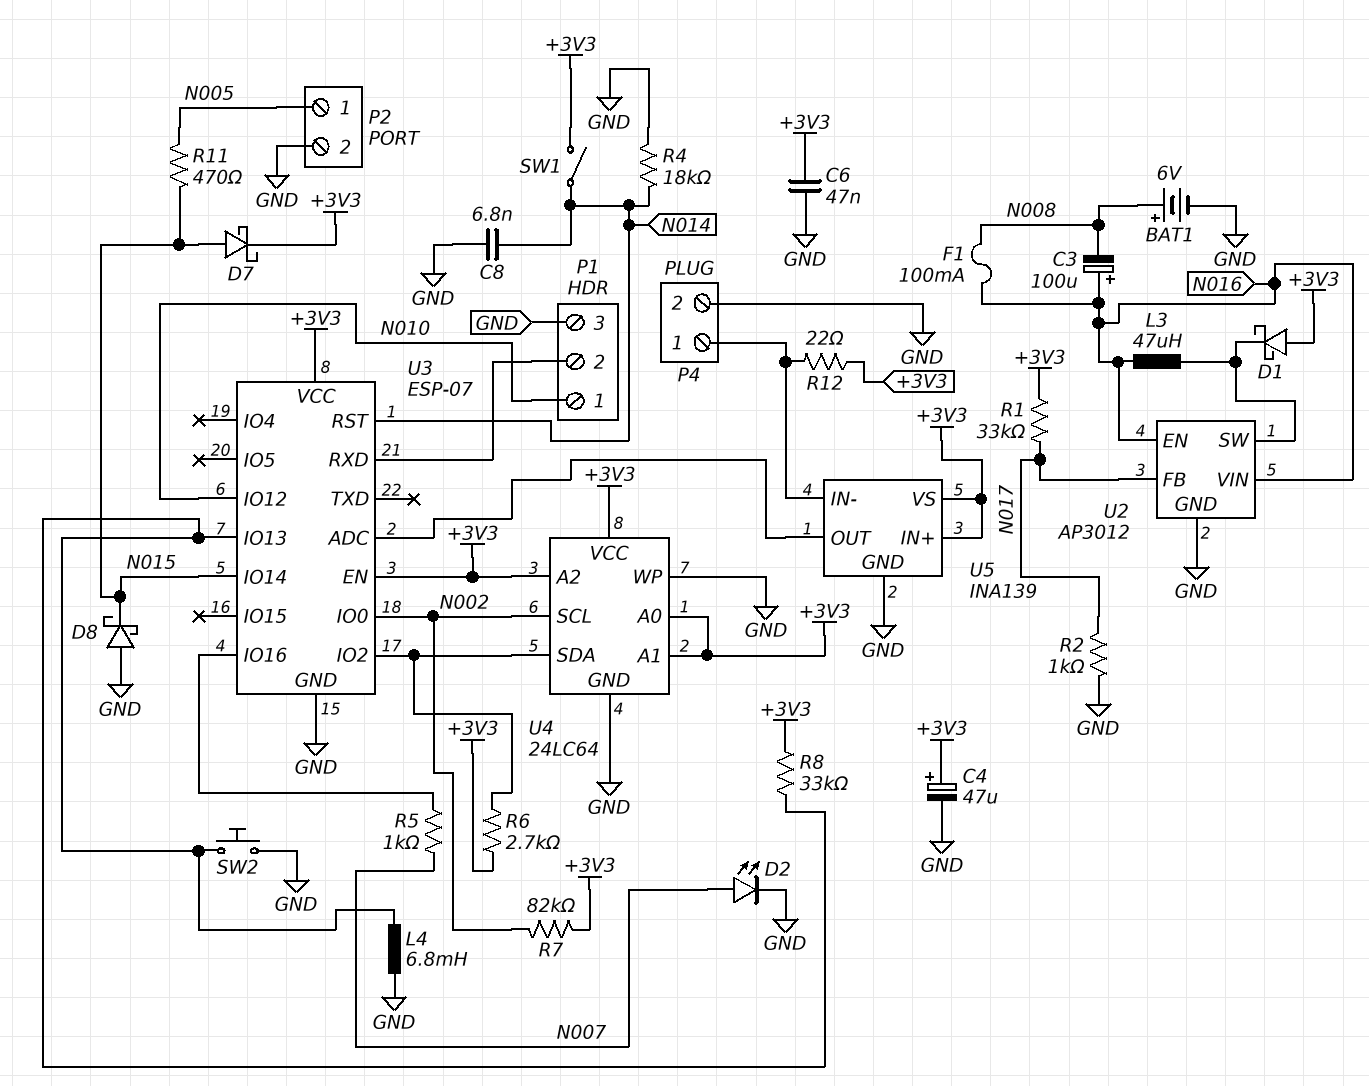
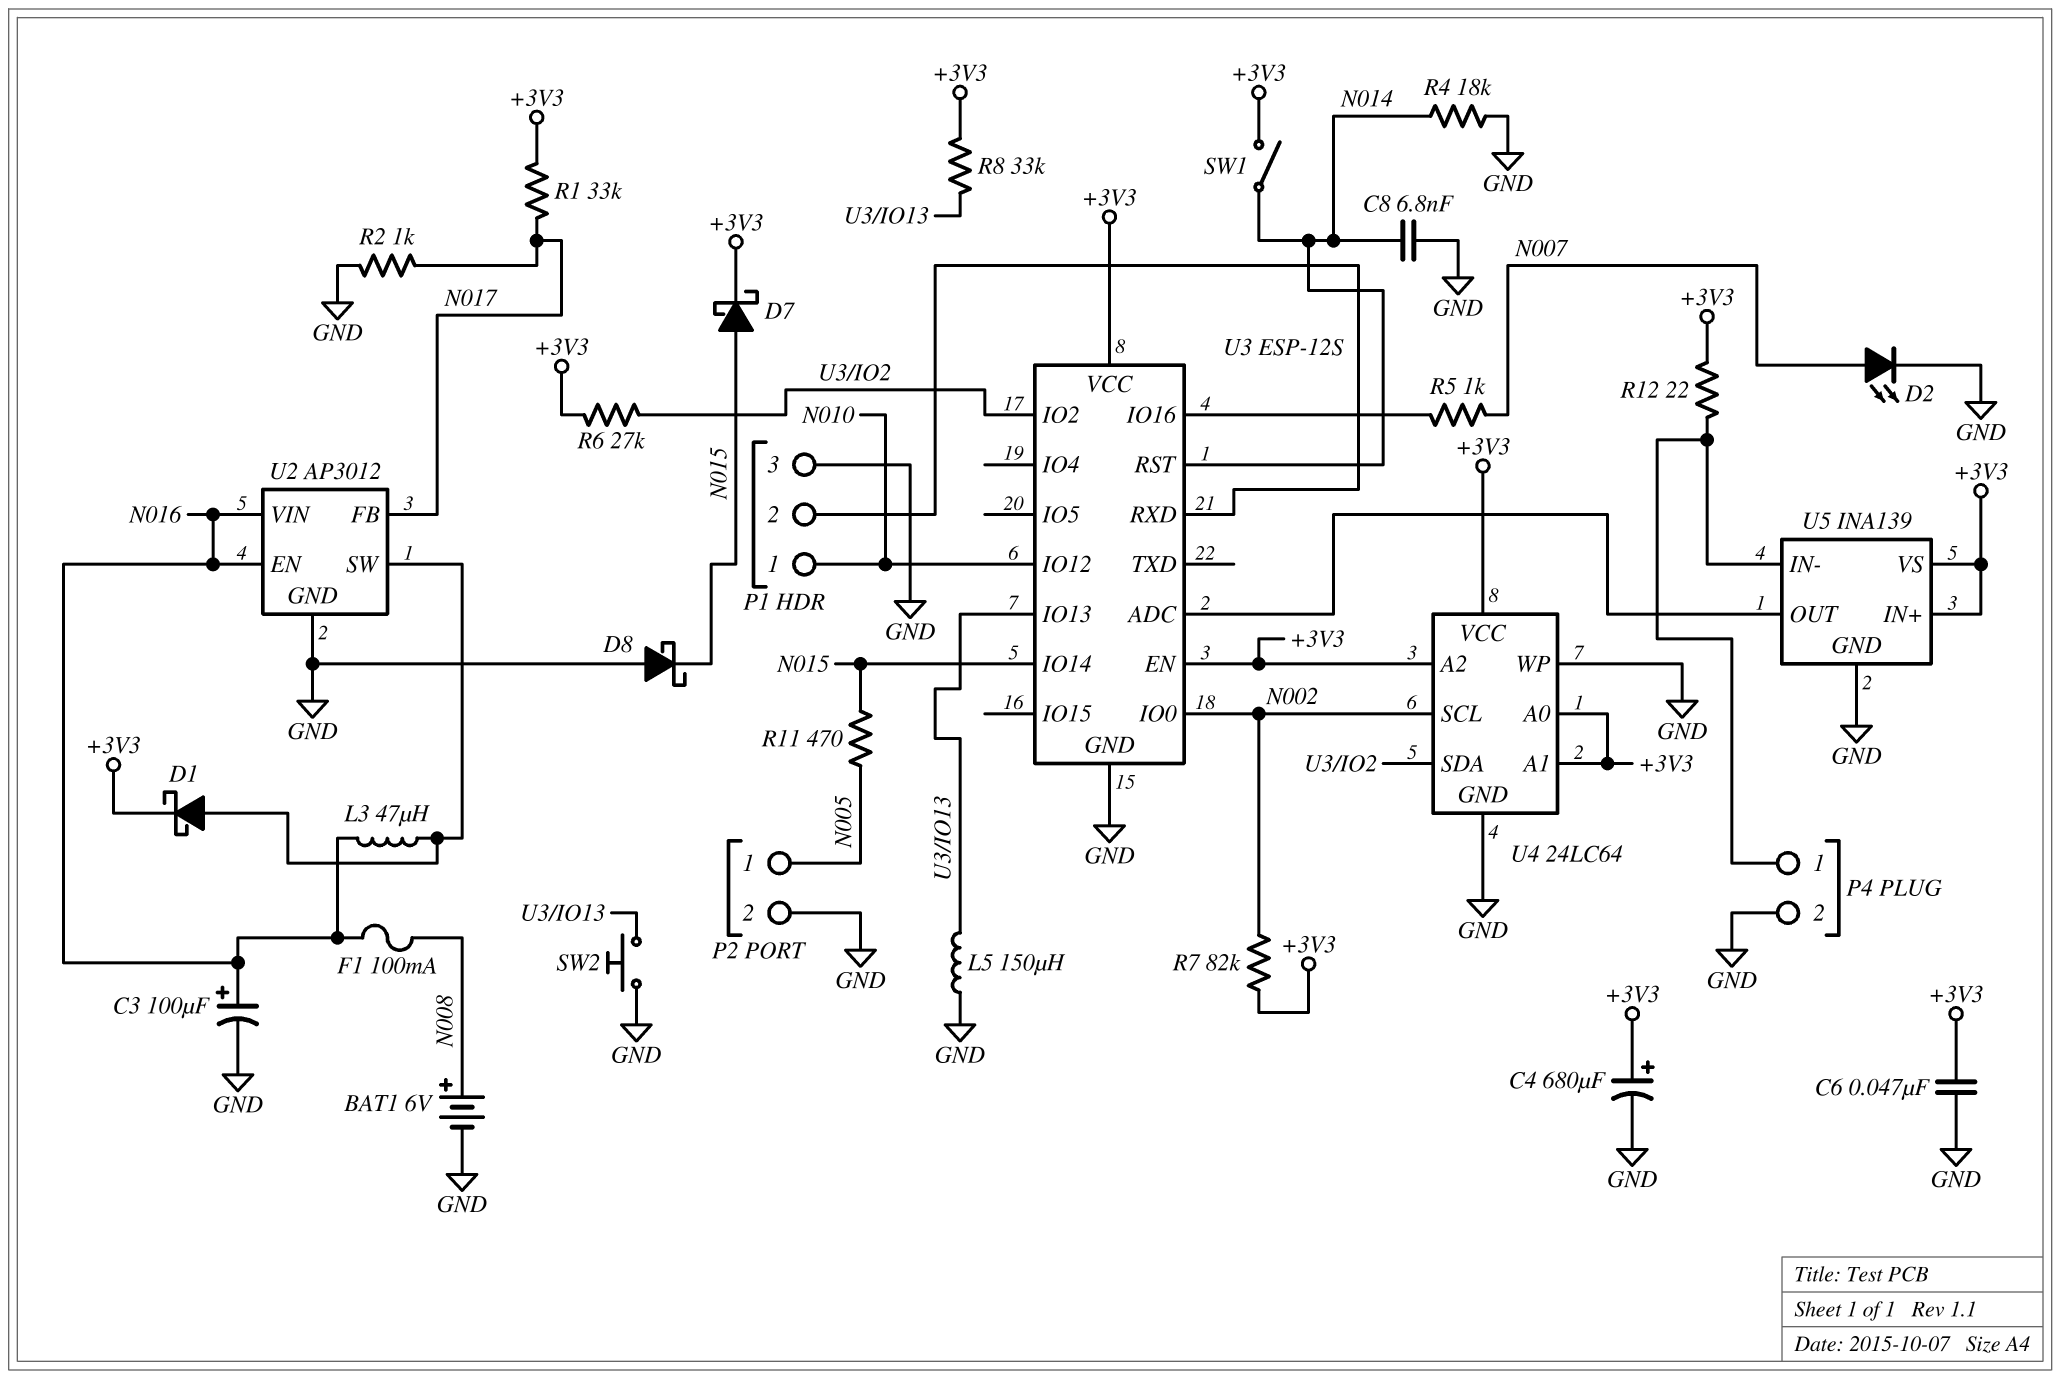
C3: 100uF (plus N016, minus N008) -> 100uF (plus N016, minus GND)
C4: 47uF (plus +3V3, minus GND) -> 680uF (plus +3V3, minus GND)
D1: schottky (A +3V3, K U2/SW) -> schottky (A U2/SW, K +3V3)
L4: 6.8mH (GND, U3/IO13) -> none
L5: none -> 150uH (GND, U3/IO13)
R6: 2.7k (+3V3, U3/IO2) -> 27k (+3V3, U3/IO2)
U3: ESP-07 -> ESP-12S

